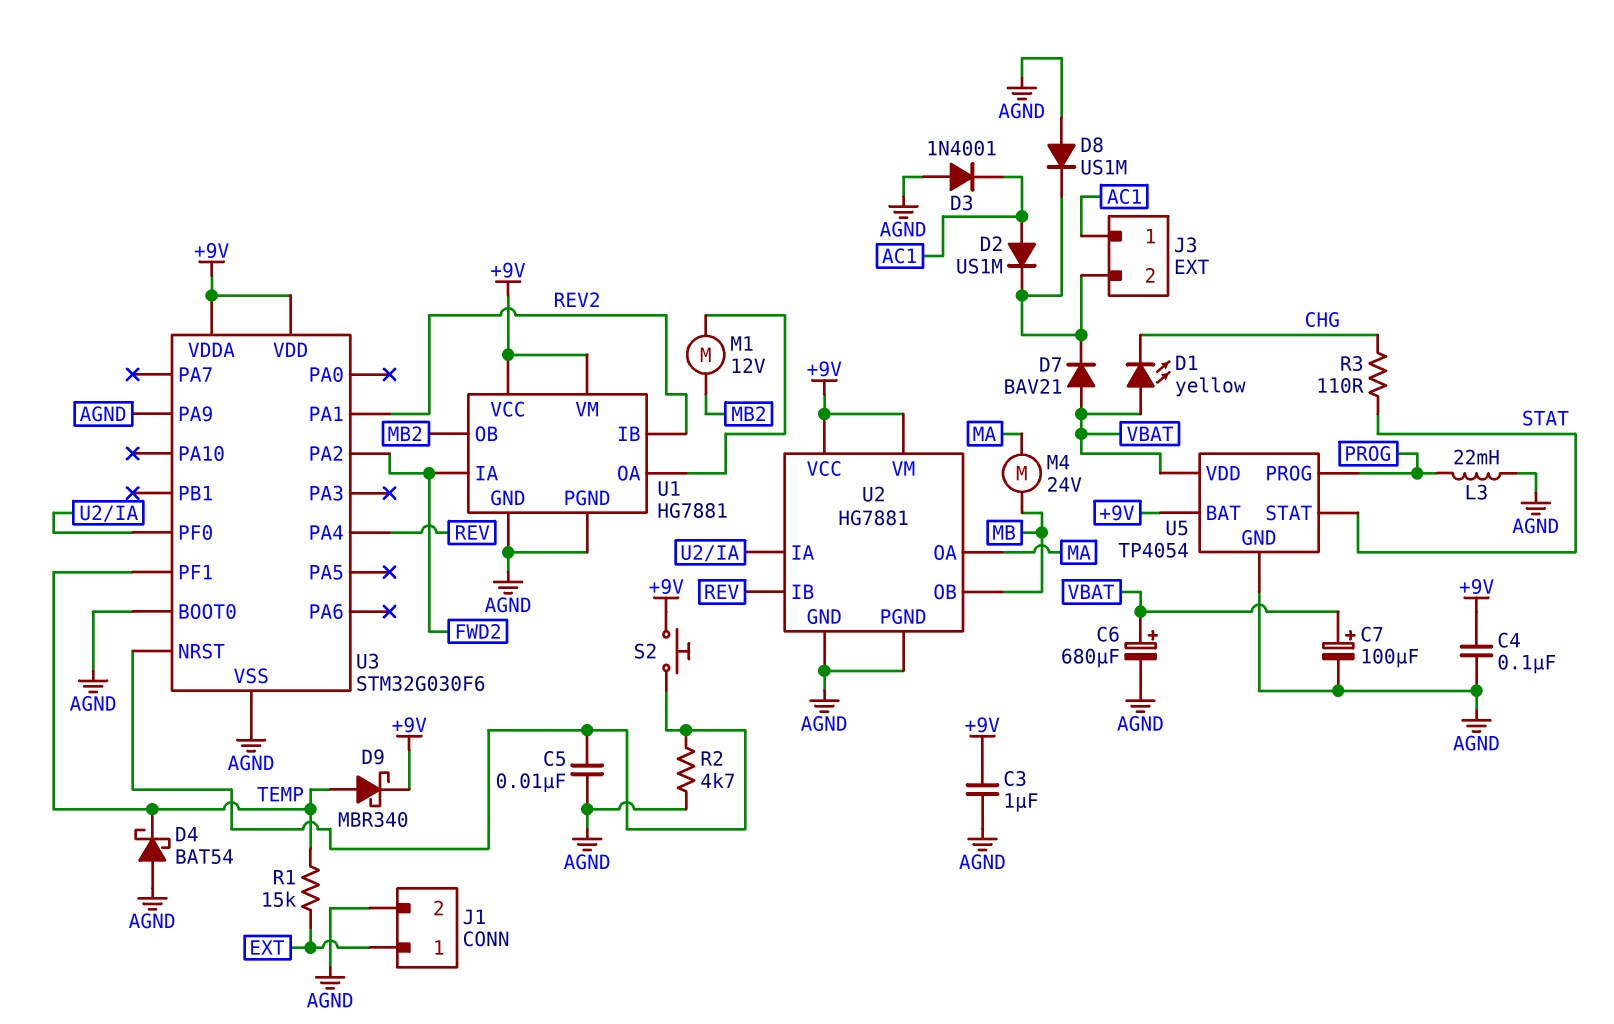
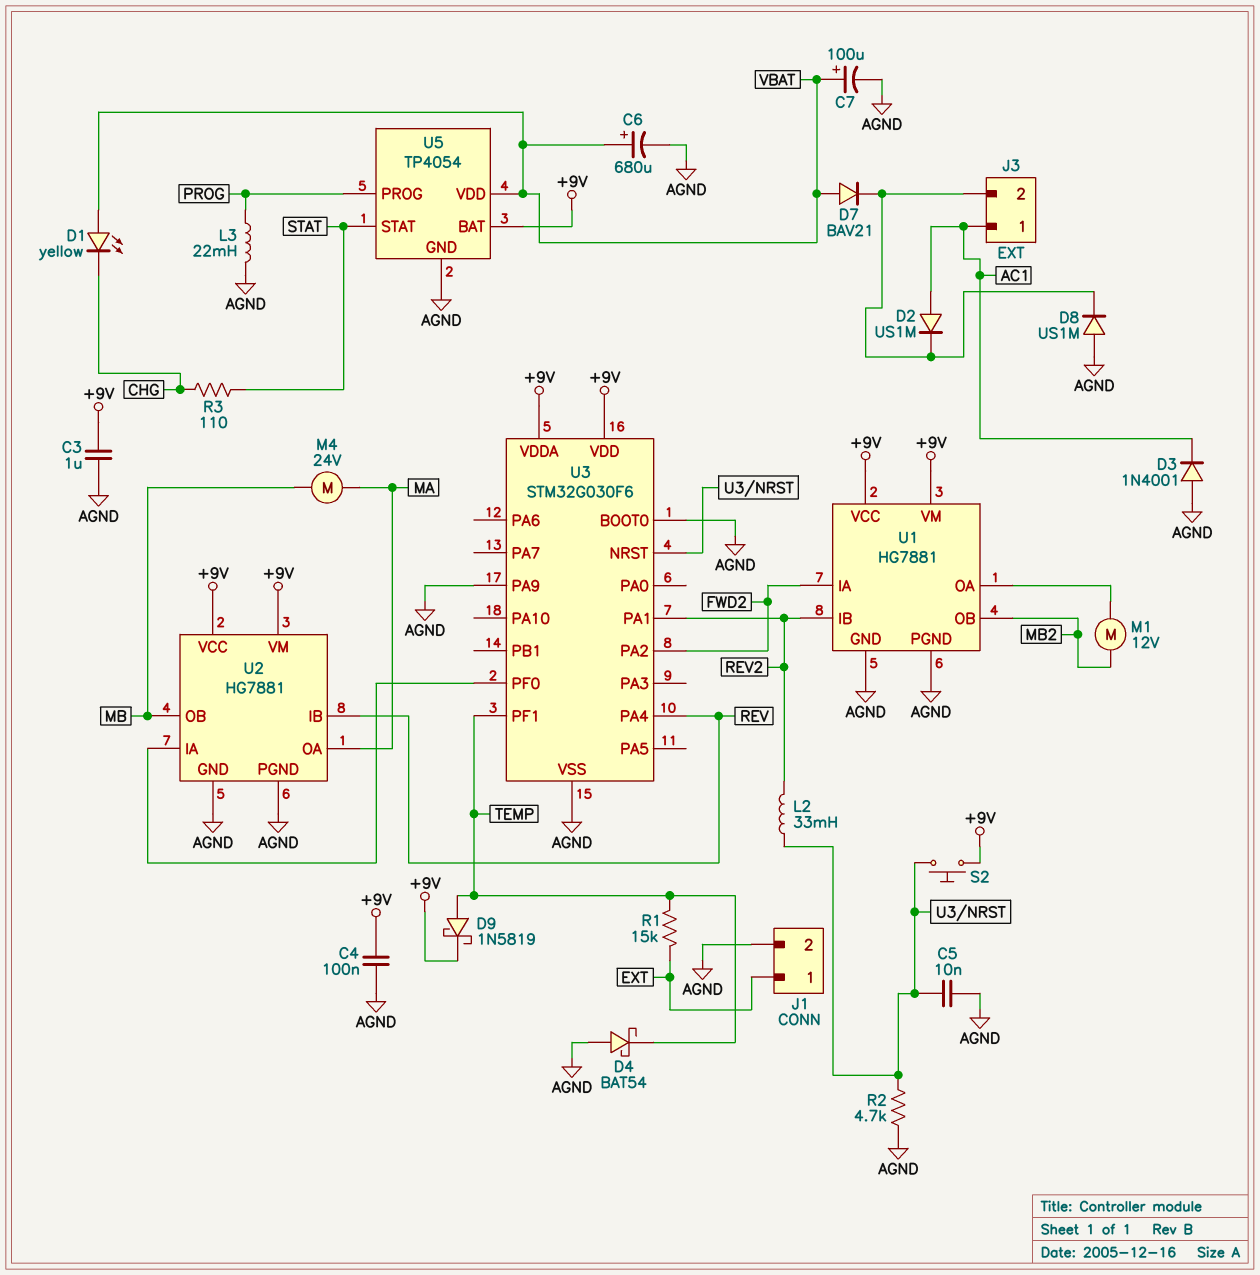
D9: schottky MBR340 (A TEMP, K +9V) -> schottky 1N5819 (A TEMP, K +9V)
L2: none -> 33mH (REV2, U3/NRST)

